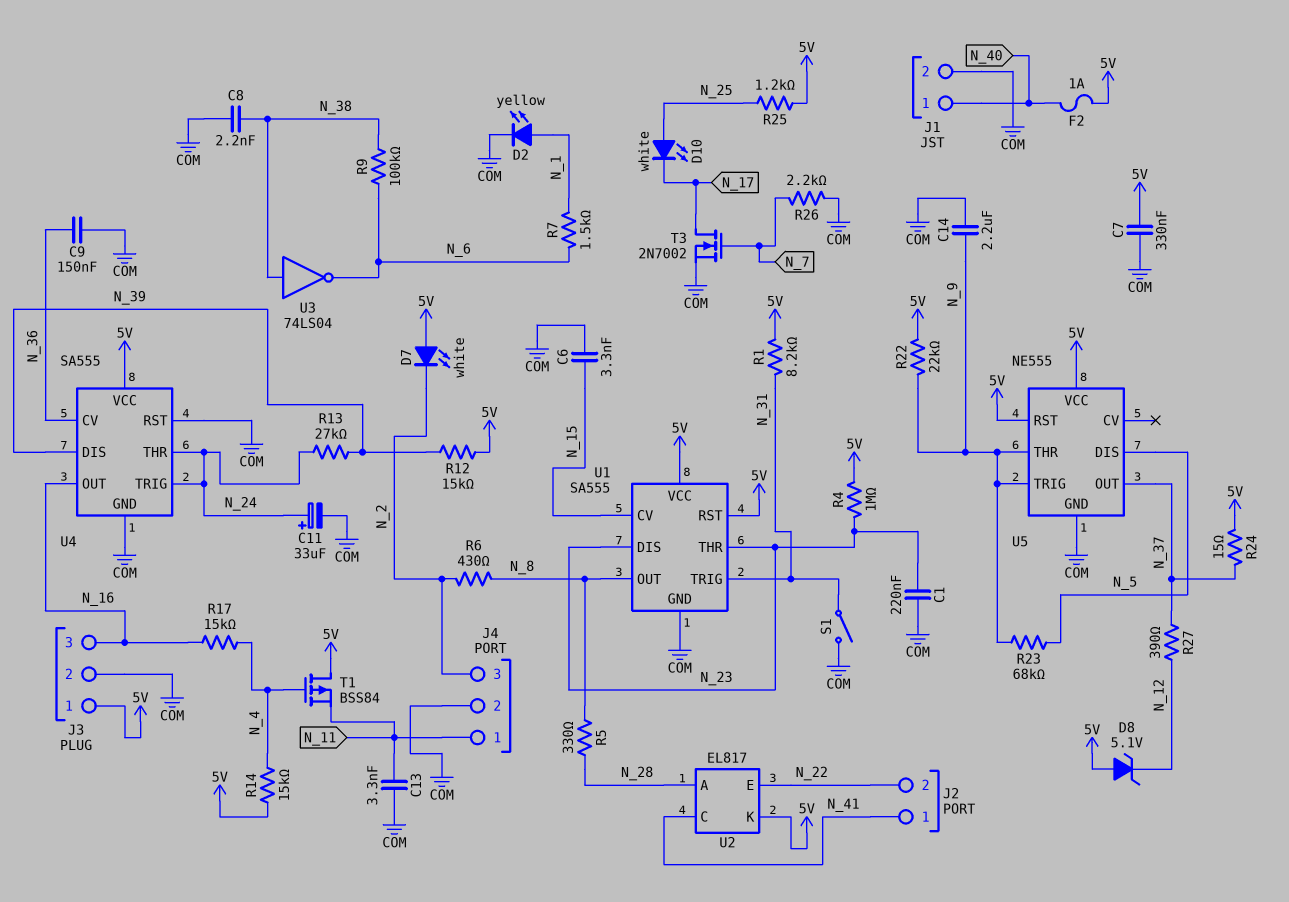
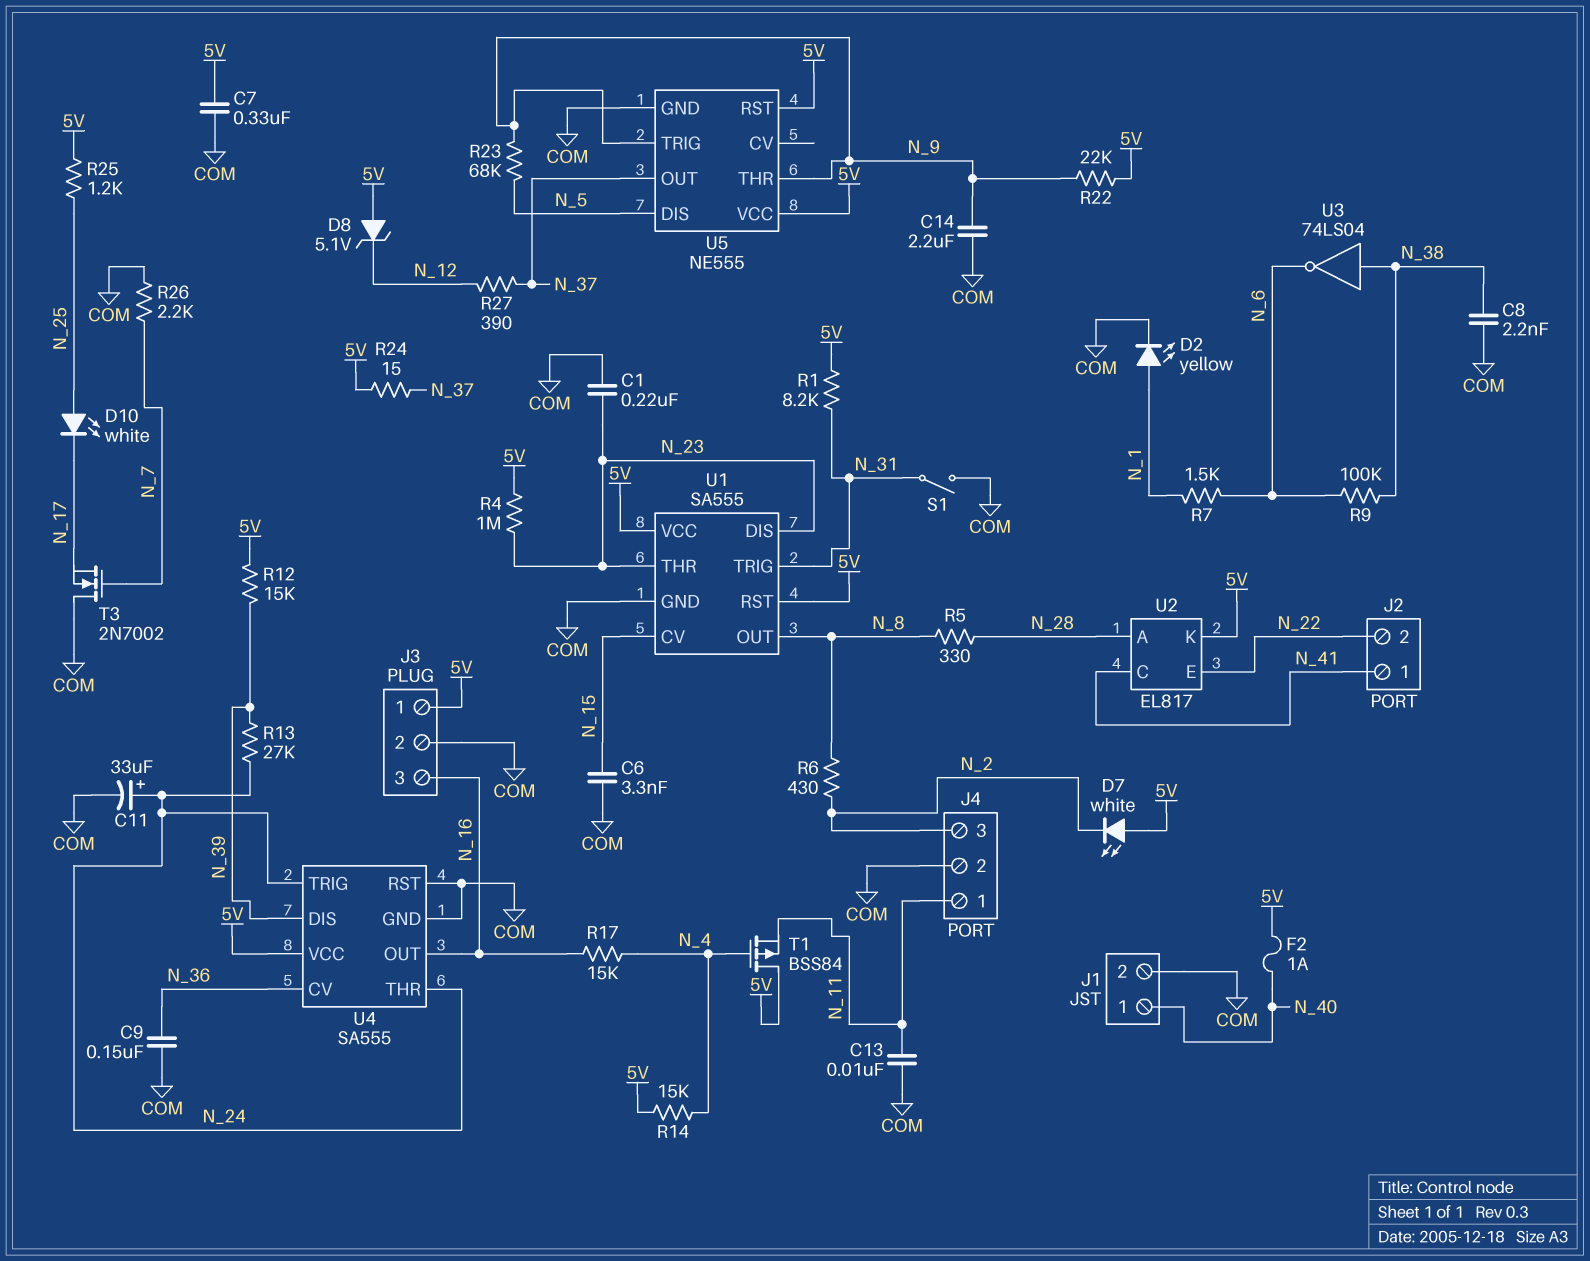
C13: 3.3nF (COM, N_11) -> 10nF (COM, N_11)
T3: NMOS 2N7002 (G N_7, D N_17, S COM) -> NMOS 2N7002 (G N_7, D COM, S N_17)

